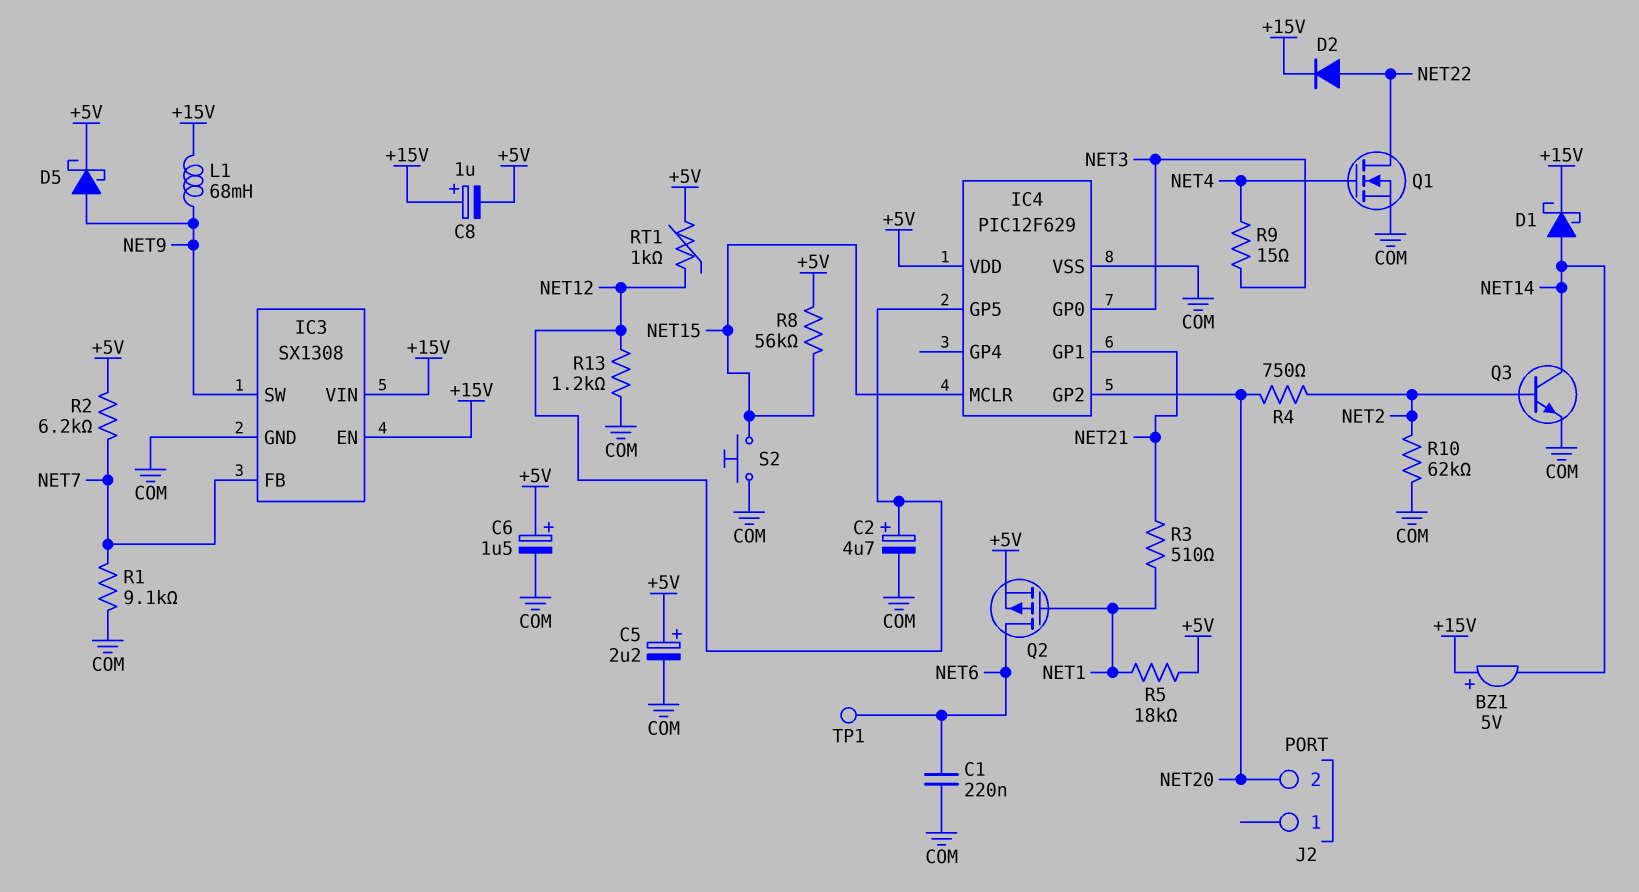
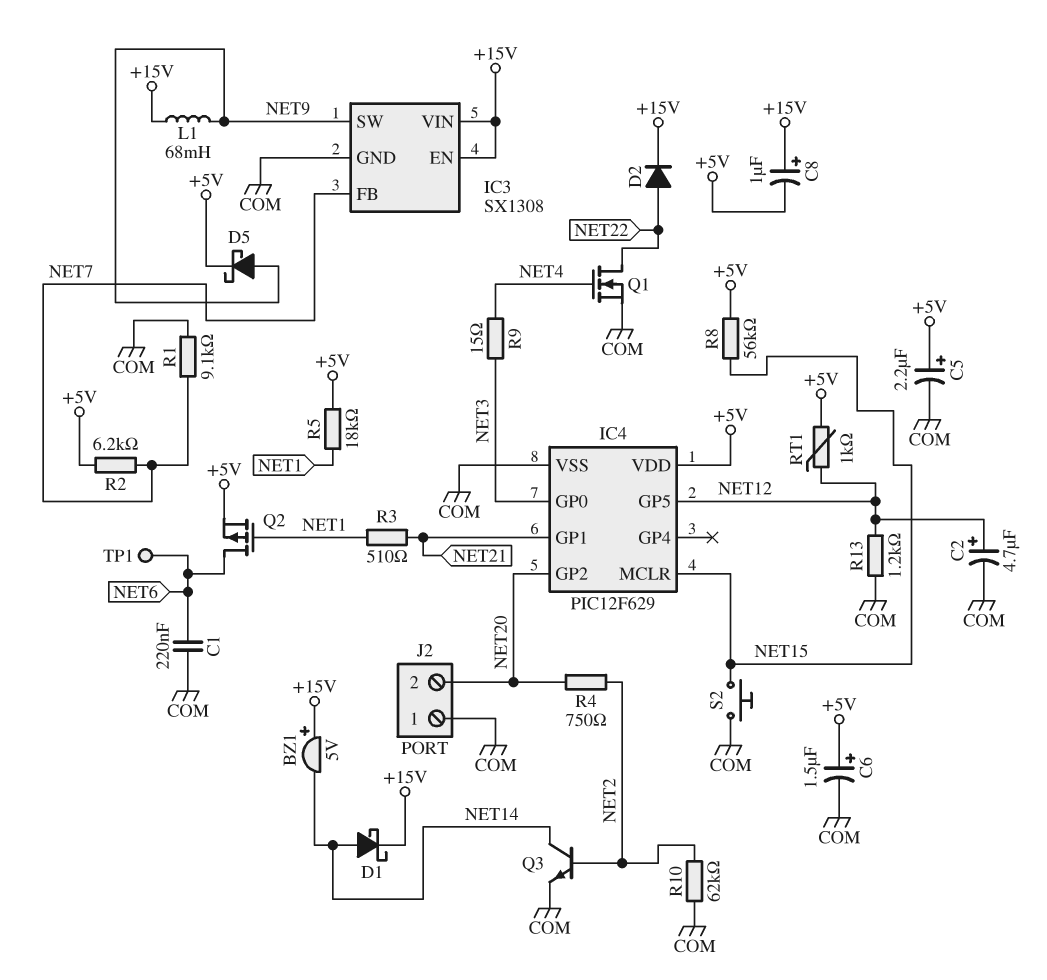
J2 pin 1: none -> COM

